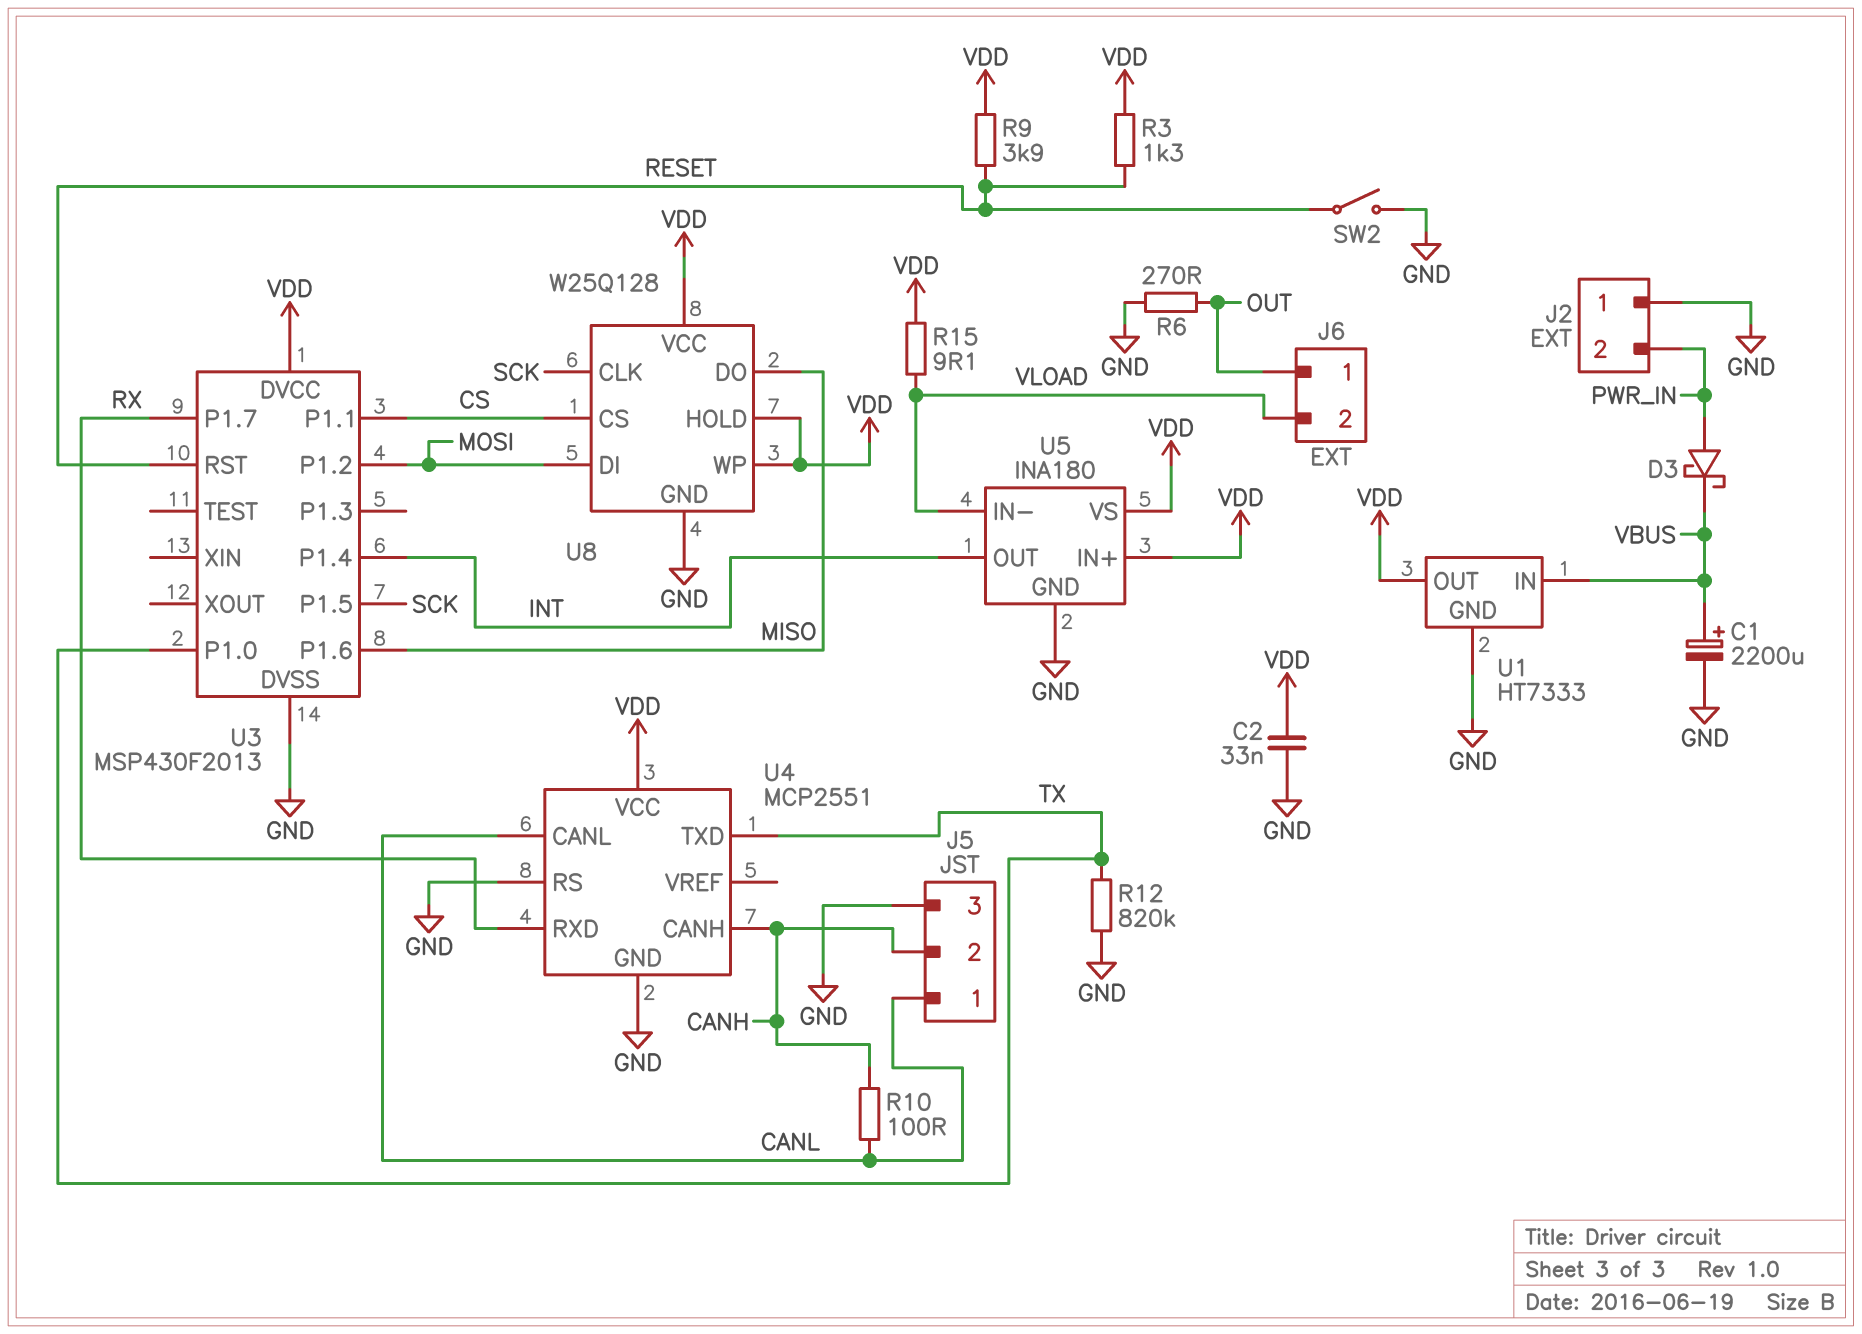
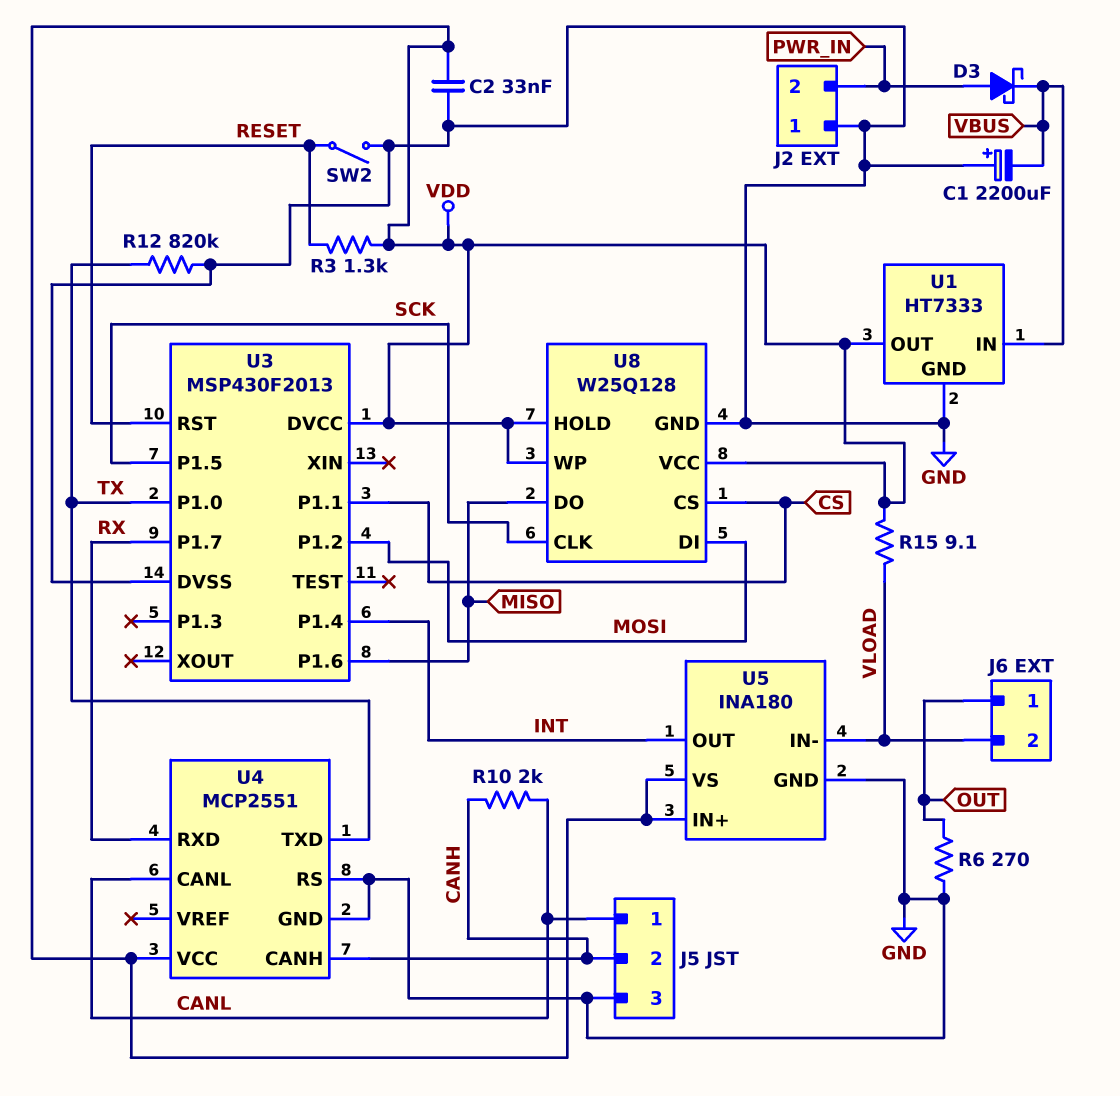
C1: 2200uF (plus VBUS, minus GND) -> 2200uF (plus GND, minus VBUS)
R9: 3.9k (RESET, VDD) -> none
R10: 100 (CANH, CANL) -> 2k (CANH, CANL)

